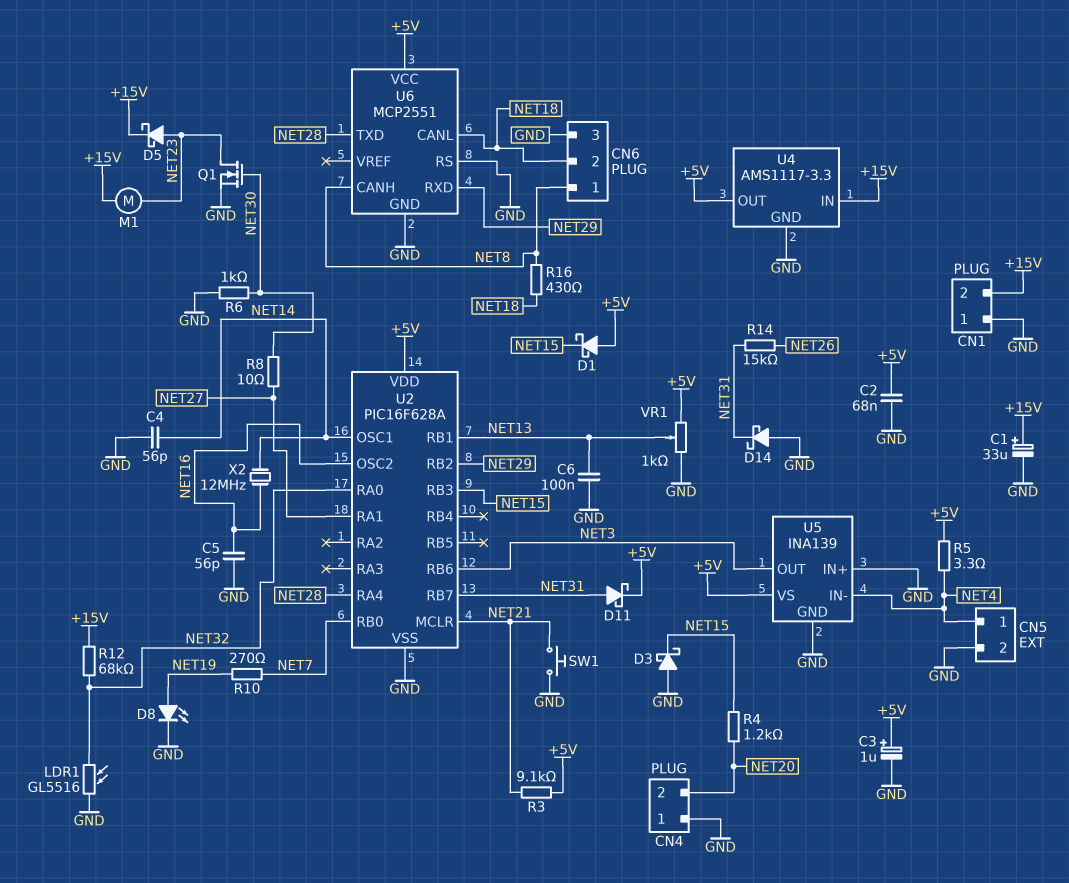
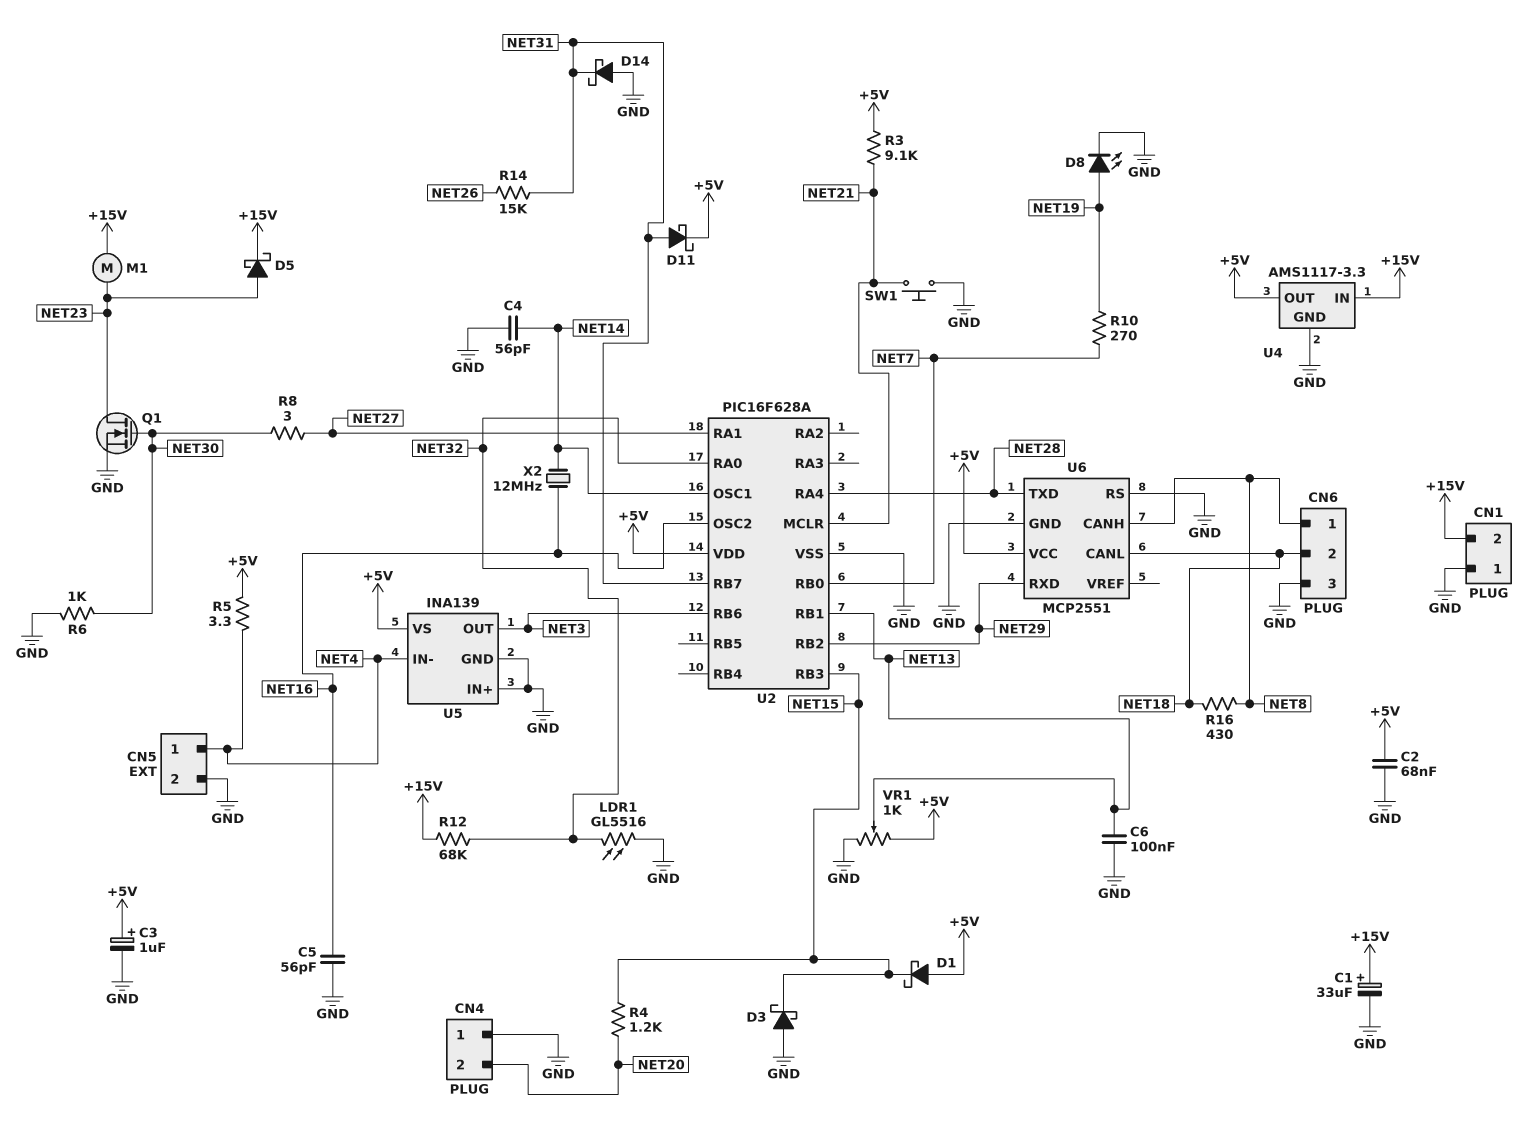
R8: 10 (NET27, NET30) -> 3 (NET27, NET30)

